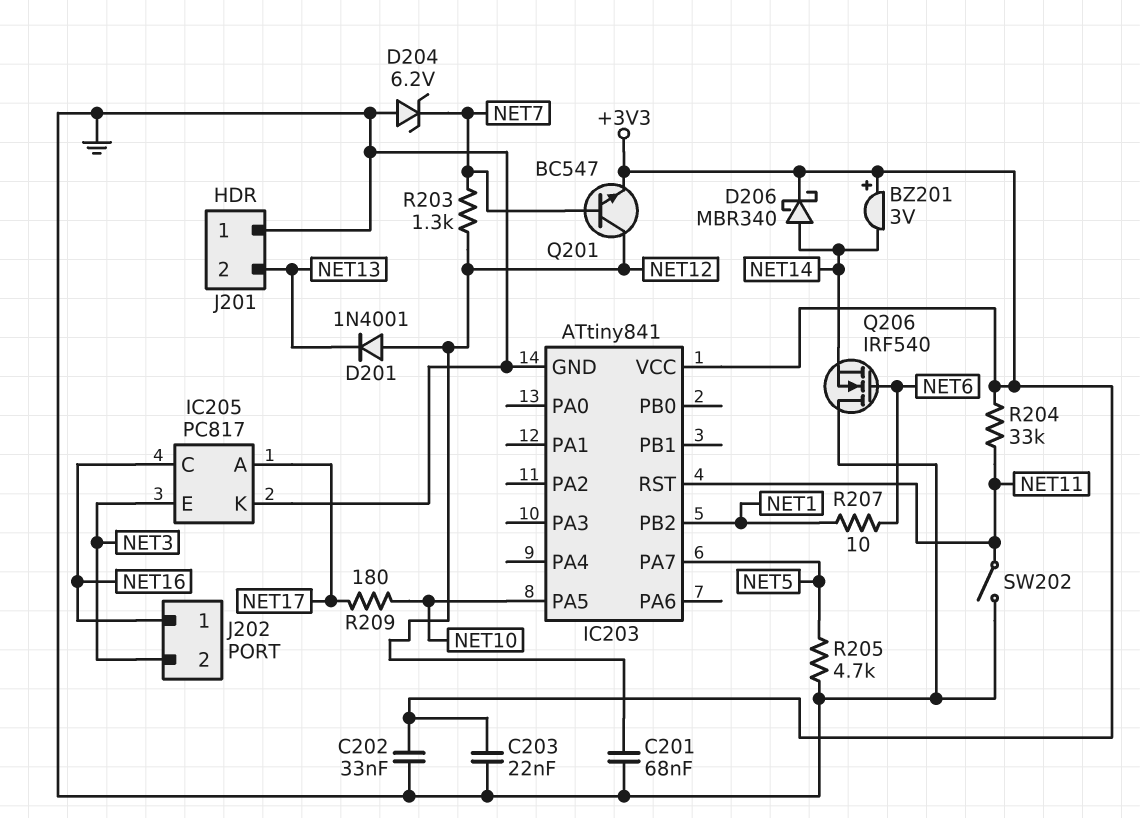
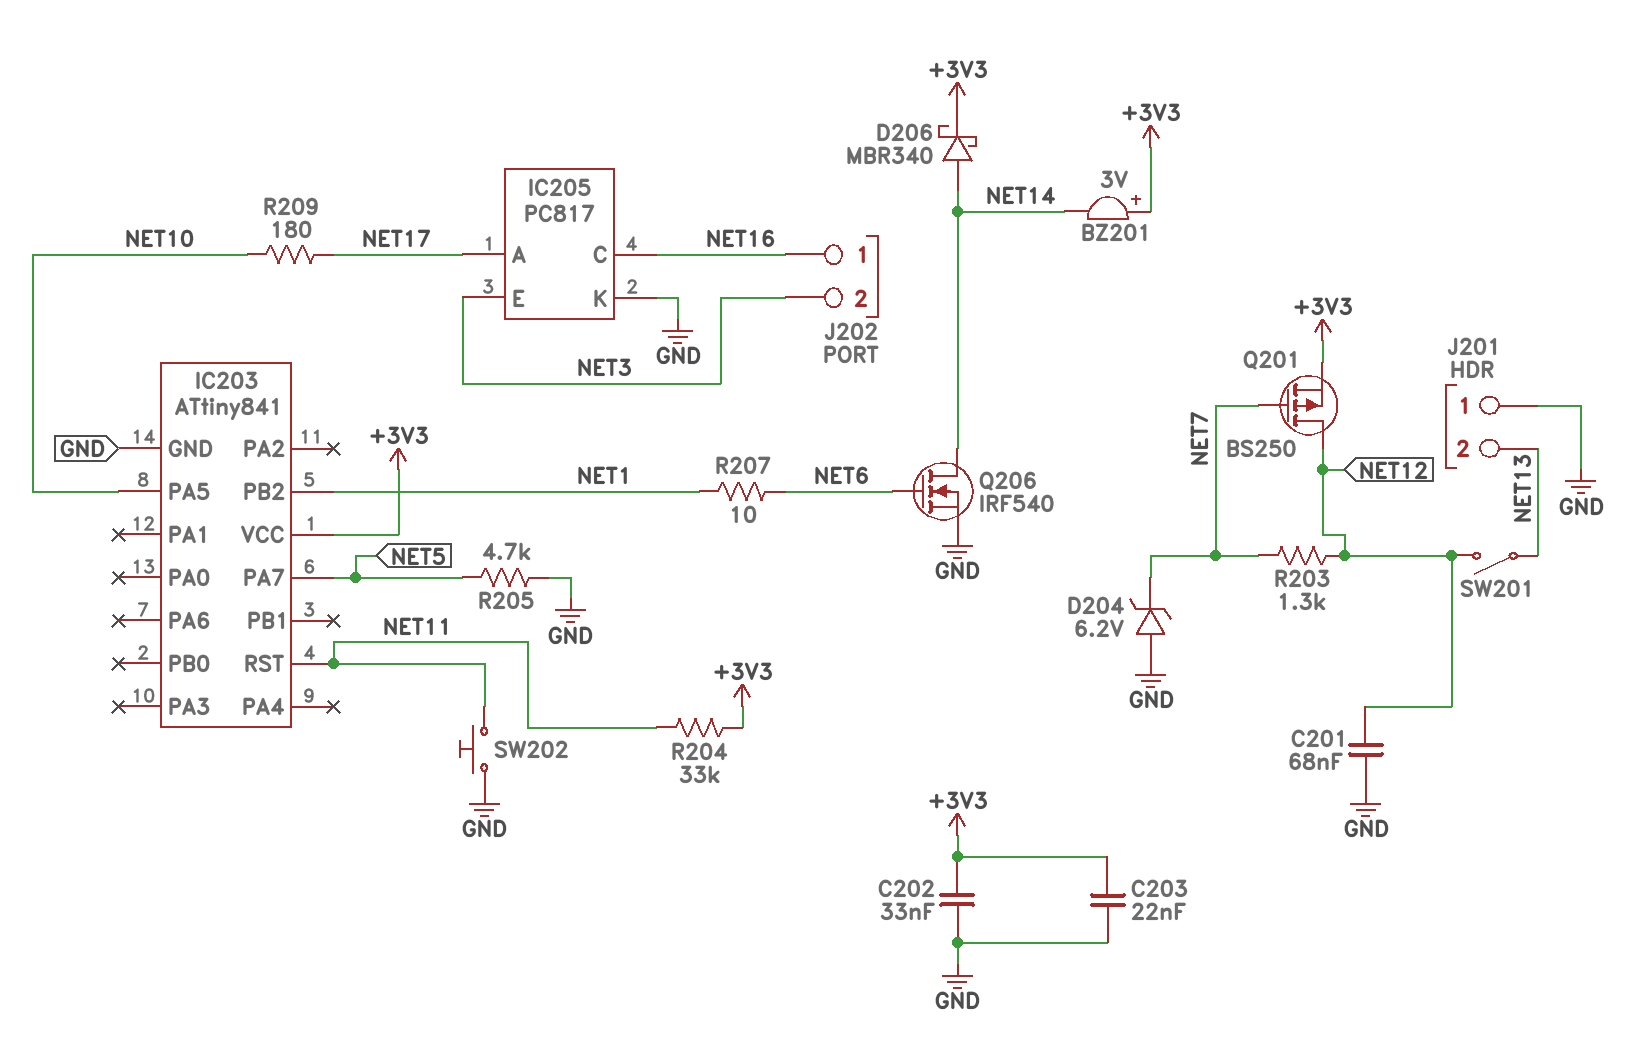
D201: diode 1N4001 (A NET12, K NET13) -> none
Q201: NPN BC547 (B NET7, C NET12, E +3V3) -> PMOS BS250 (G NET7, D NET12, S +3V3)
Q206: NMOS IRF540 (G NET6, D GND, S NET14) -> NMOS IRF540 (G NET6, D NET14, S GND)
SW201: none -> switch (NET12, NET13)
SW202: switch (GND, NET11) -> button (GND, NET11)

